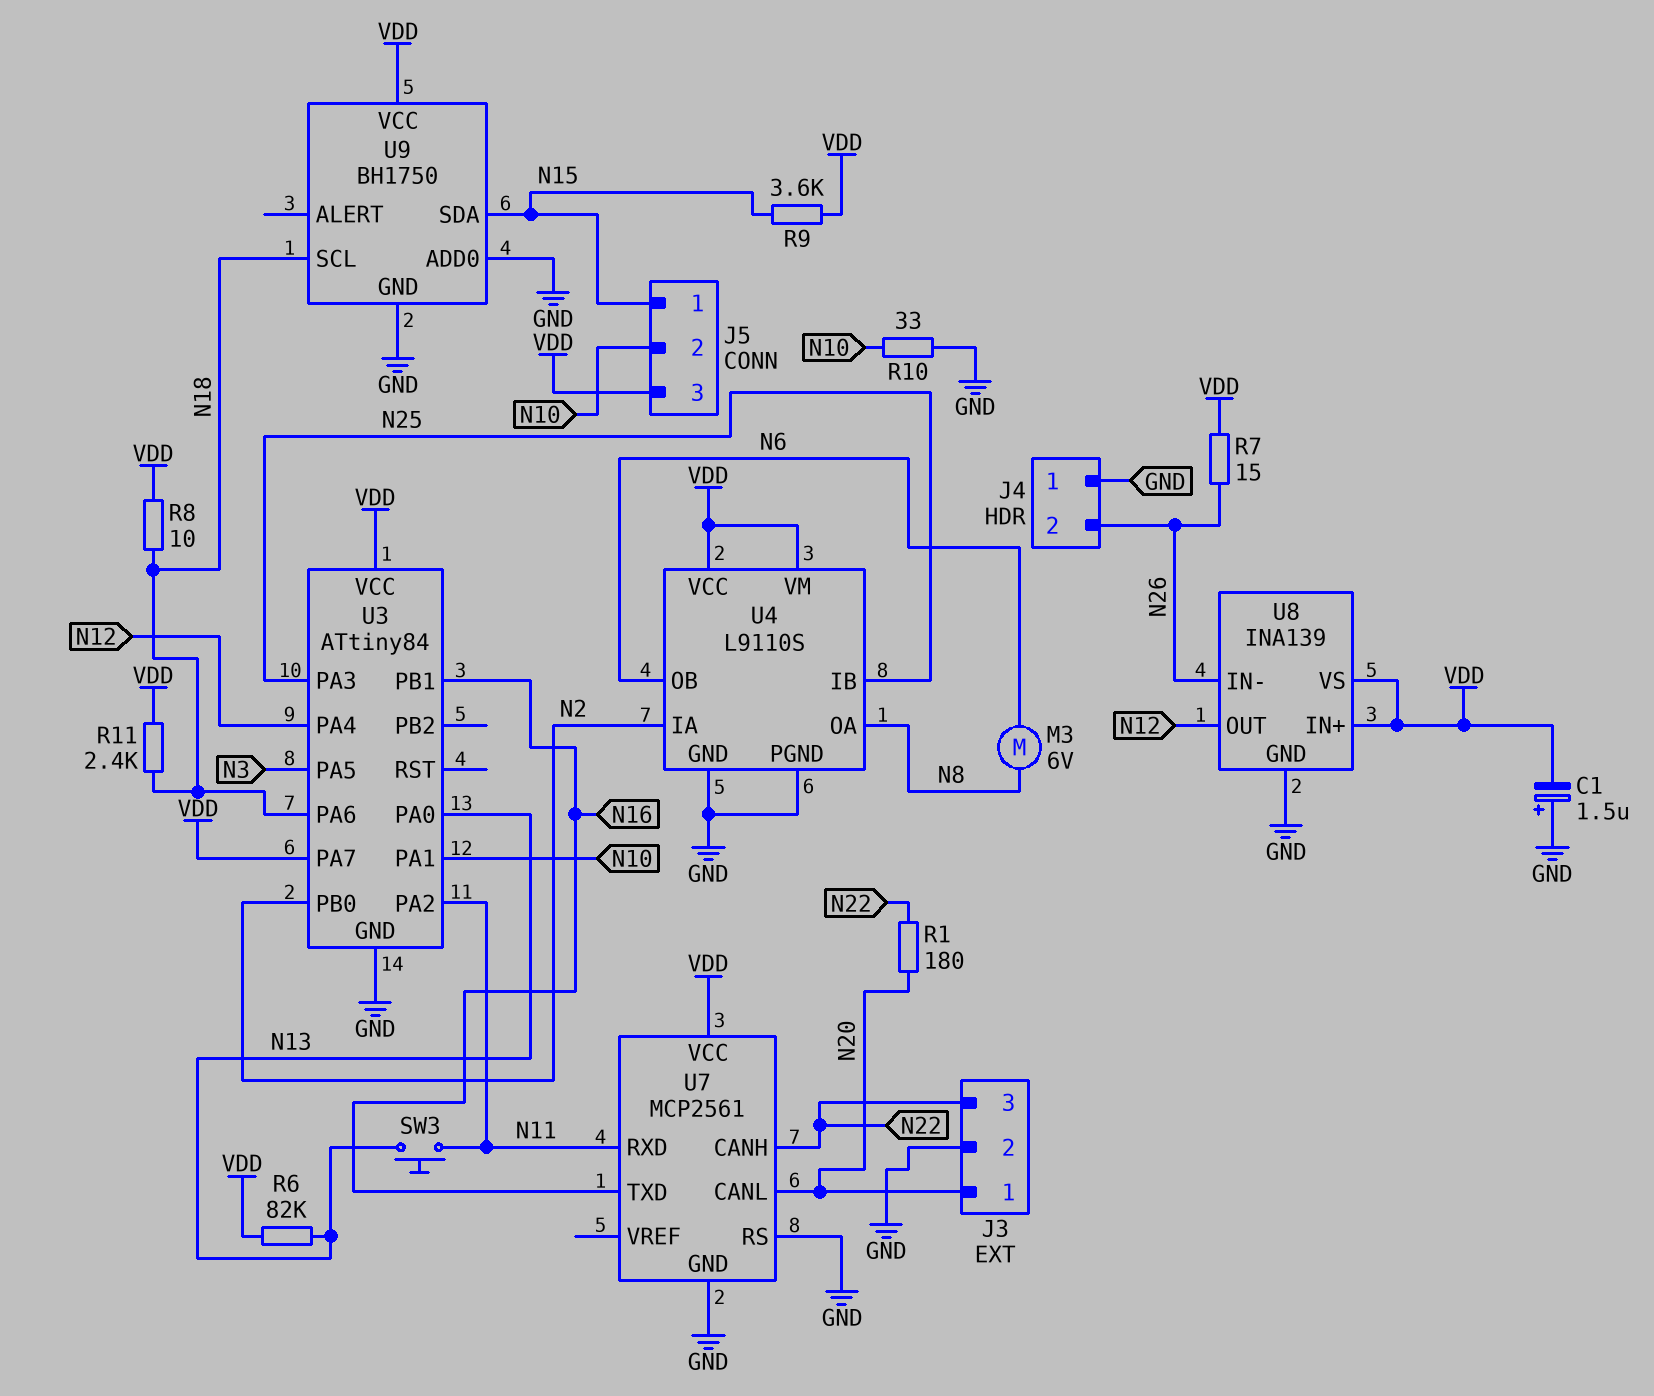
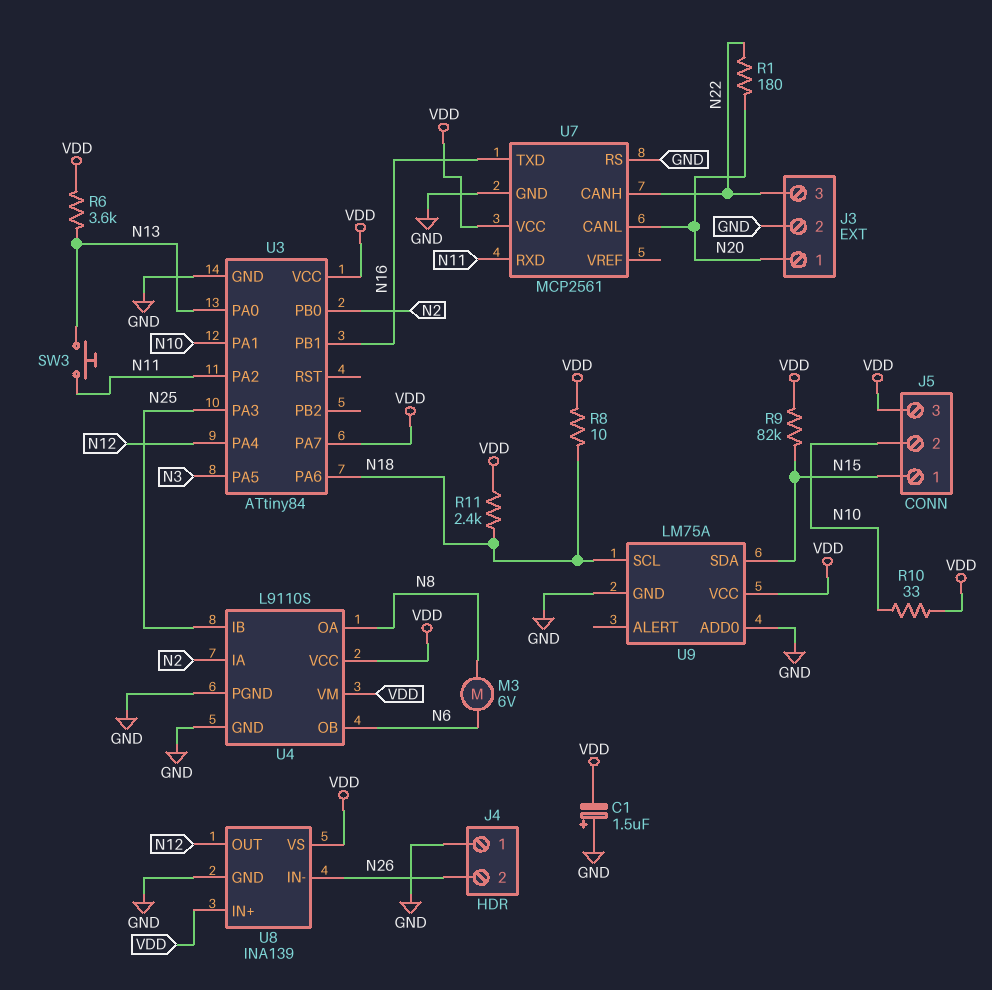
R6: 82k (N13, VDD) -> 3.6k (N13, VDD)
R7: 15 (N26, VDD) -> none
R9: 3.6k (N15, VDD) -> 82k (N15, VDD)
R10: 33 (GND, N10) -> 33 (N10, VDD)
U9: BH1750 -> LM75A

